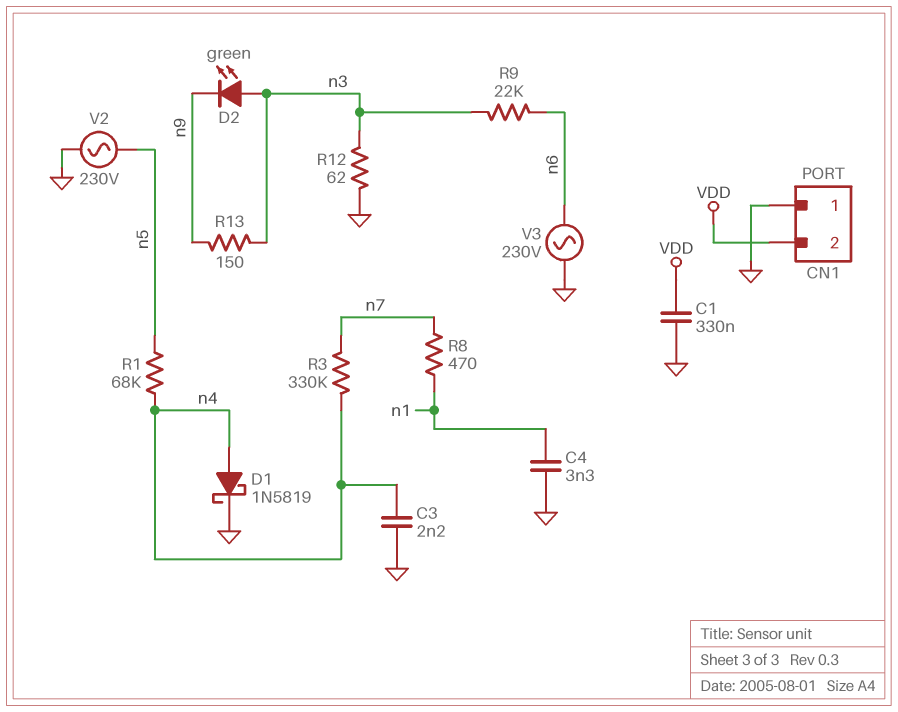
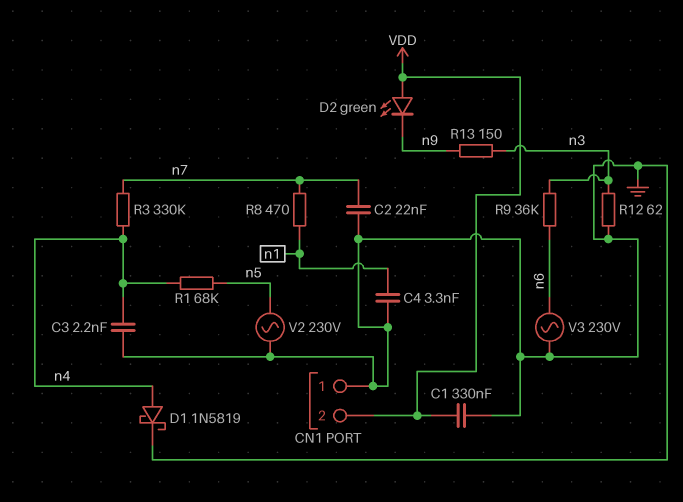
C2: none -> 22nF (GND, n7)
D2: LED green (A n3, K n9) -> LED green (A VDD, K n9)
R9: 22k (n3, n6) -> 36k (n3, n6)

